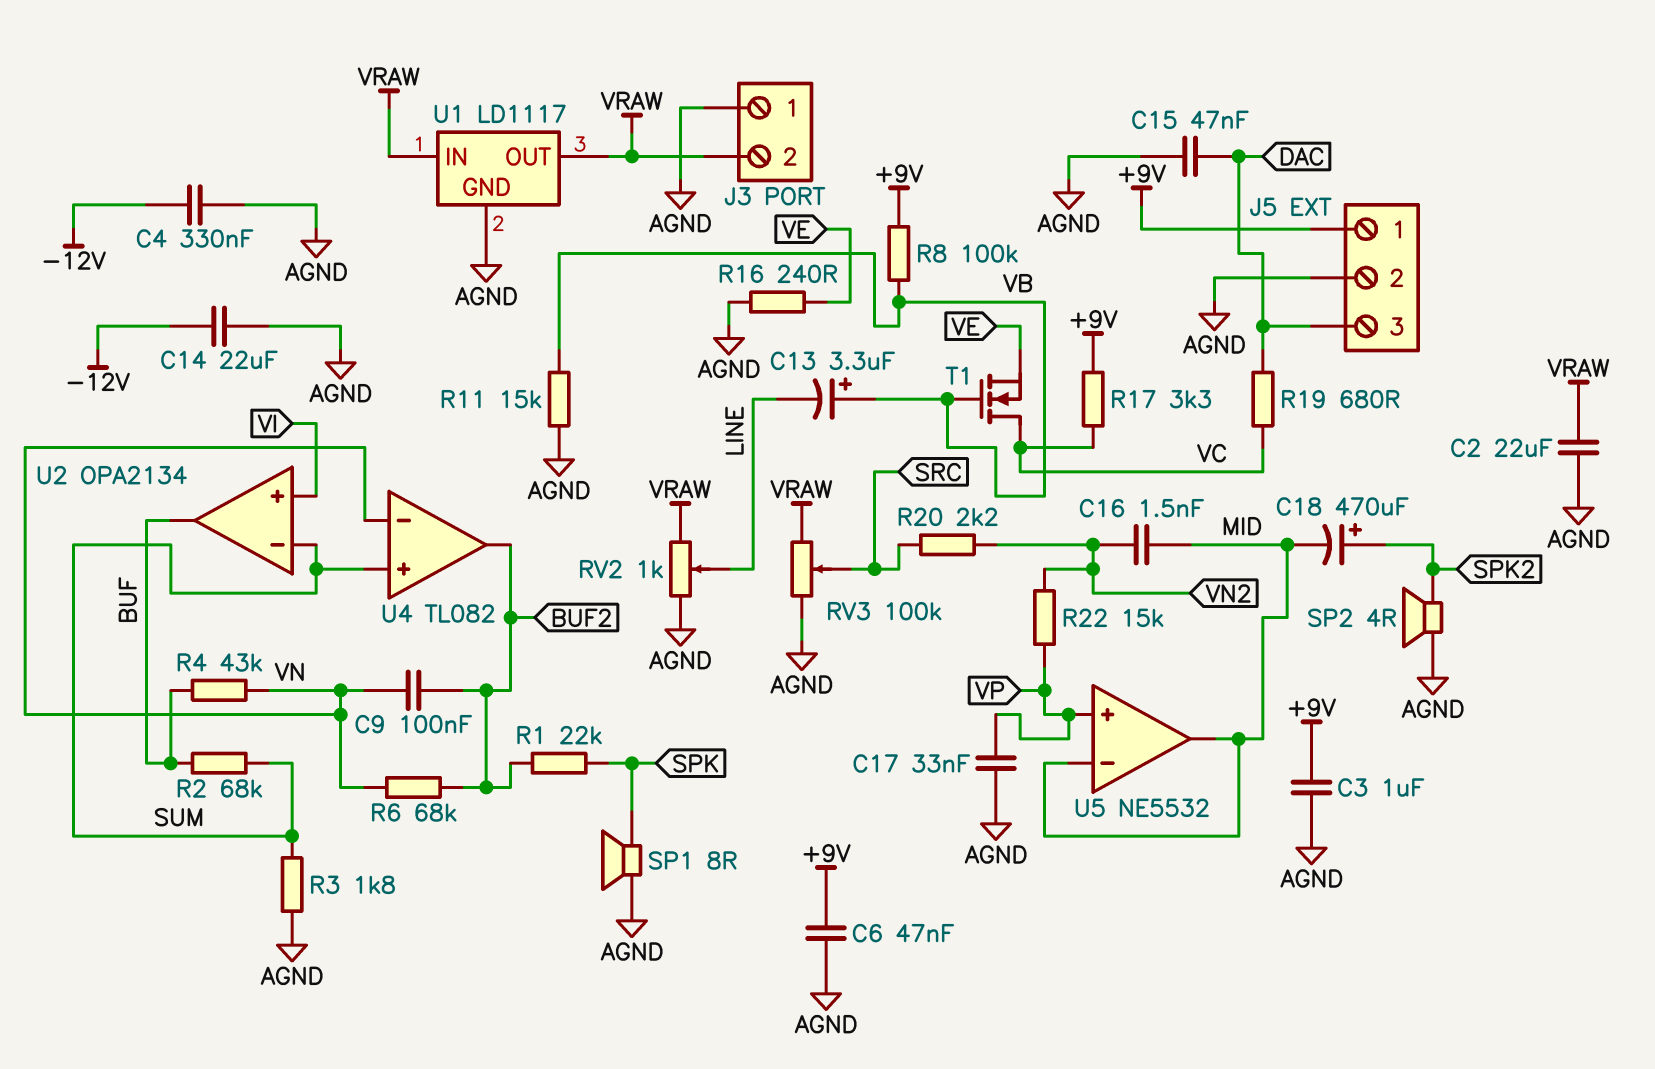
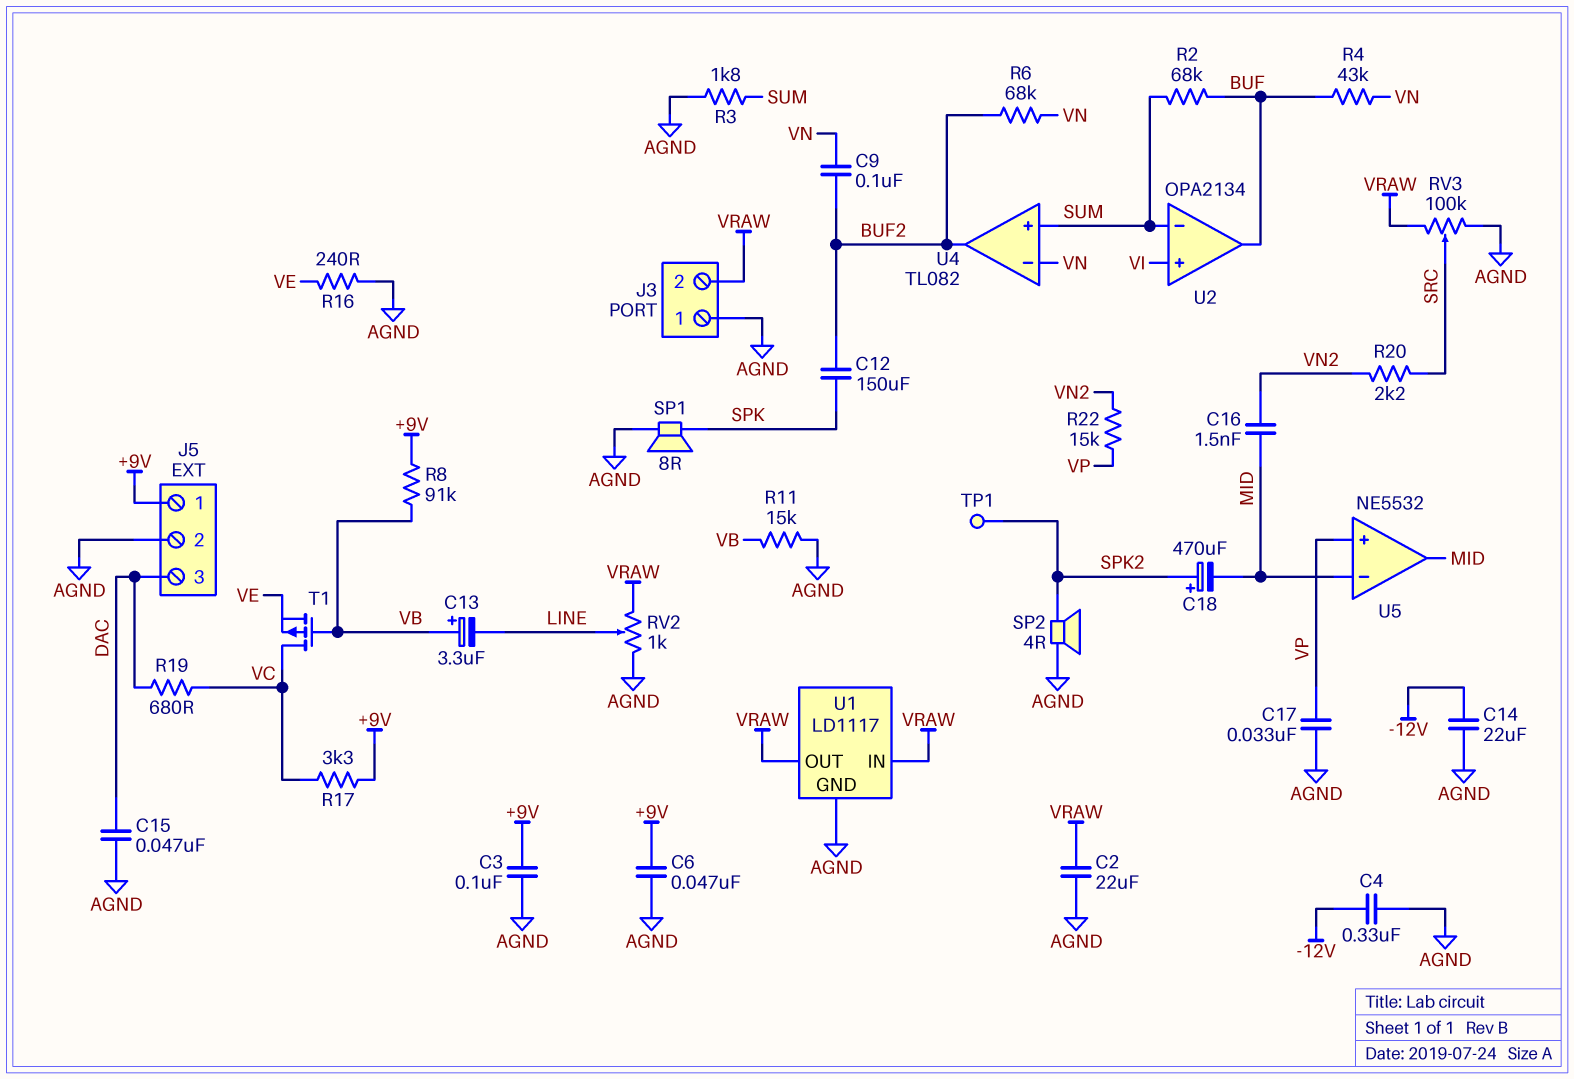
C3: 1uF (+9V, AGND) -> 100nF (+9V, AGND)
C12: none -> 150uF (BUF2, SPK)
R1: 22k (BUF2, SPK) -> none
R8: 100k (+9V, VB) -> 91k (+9V, VB)
T1: NMOS (G VB, D VC, S VE) -> PMOS (G VB, D VC, S VE)
TP1: none -> test point (SPK2)

